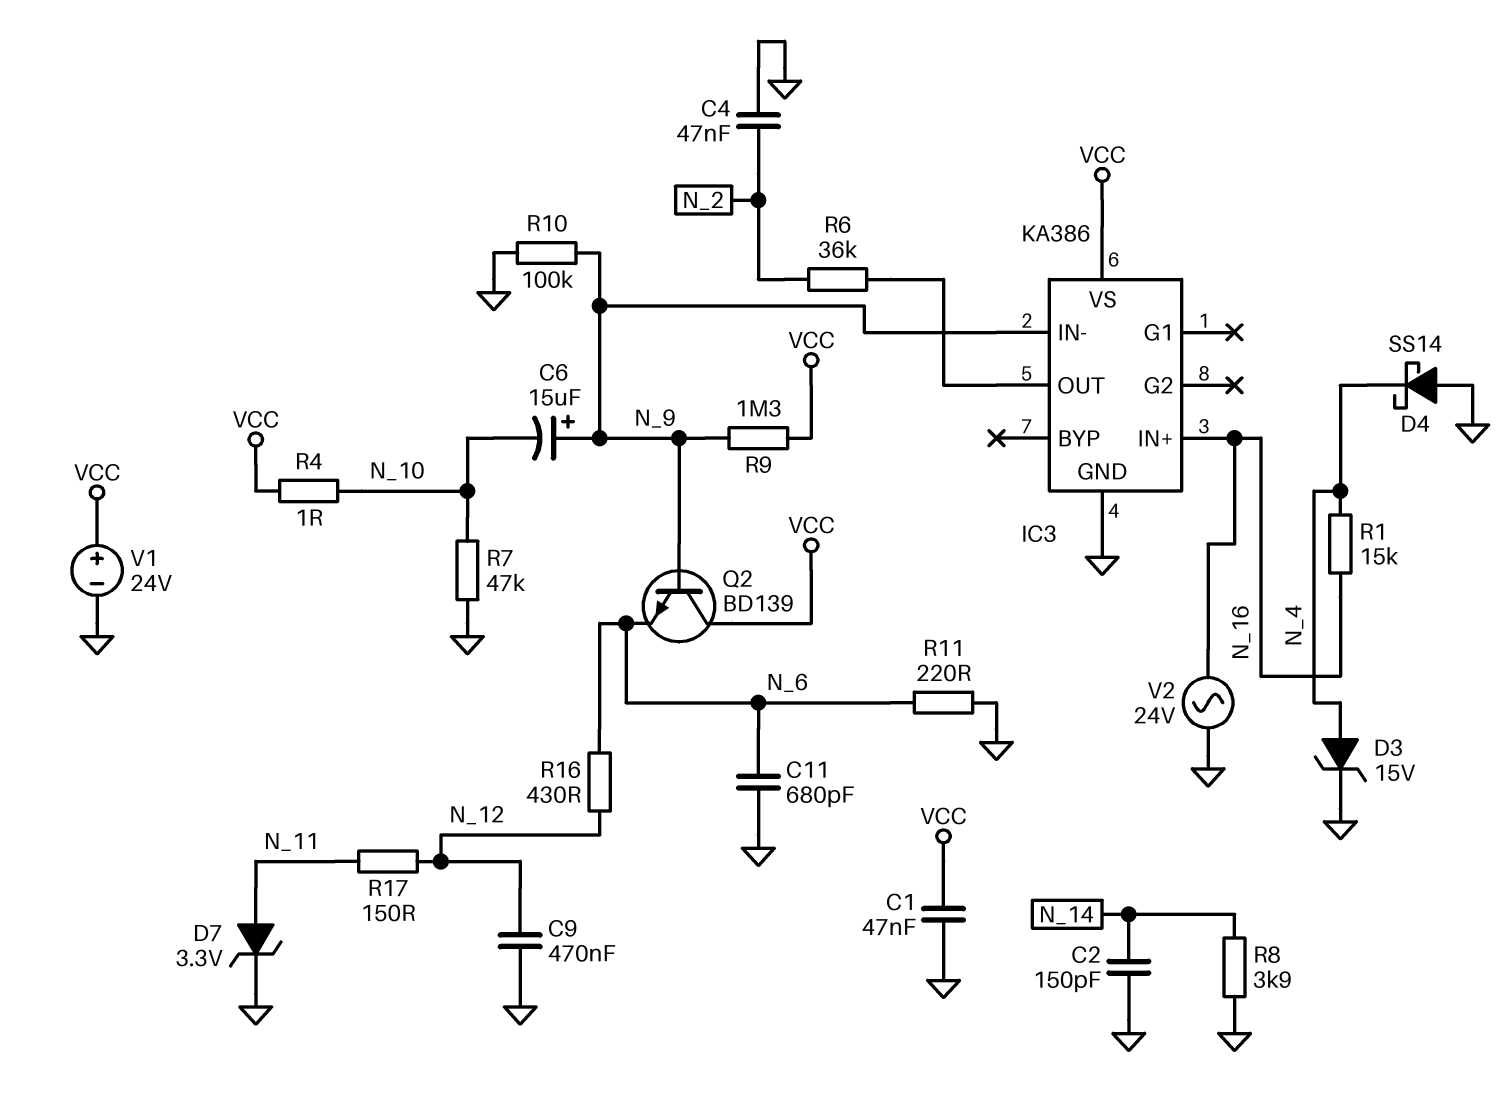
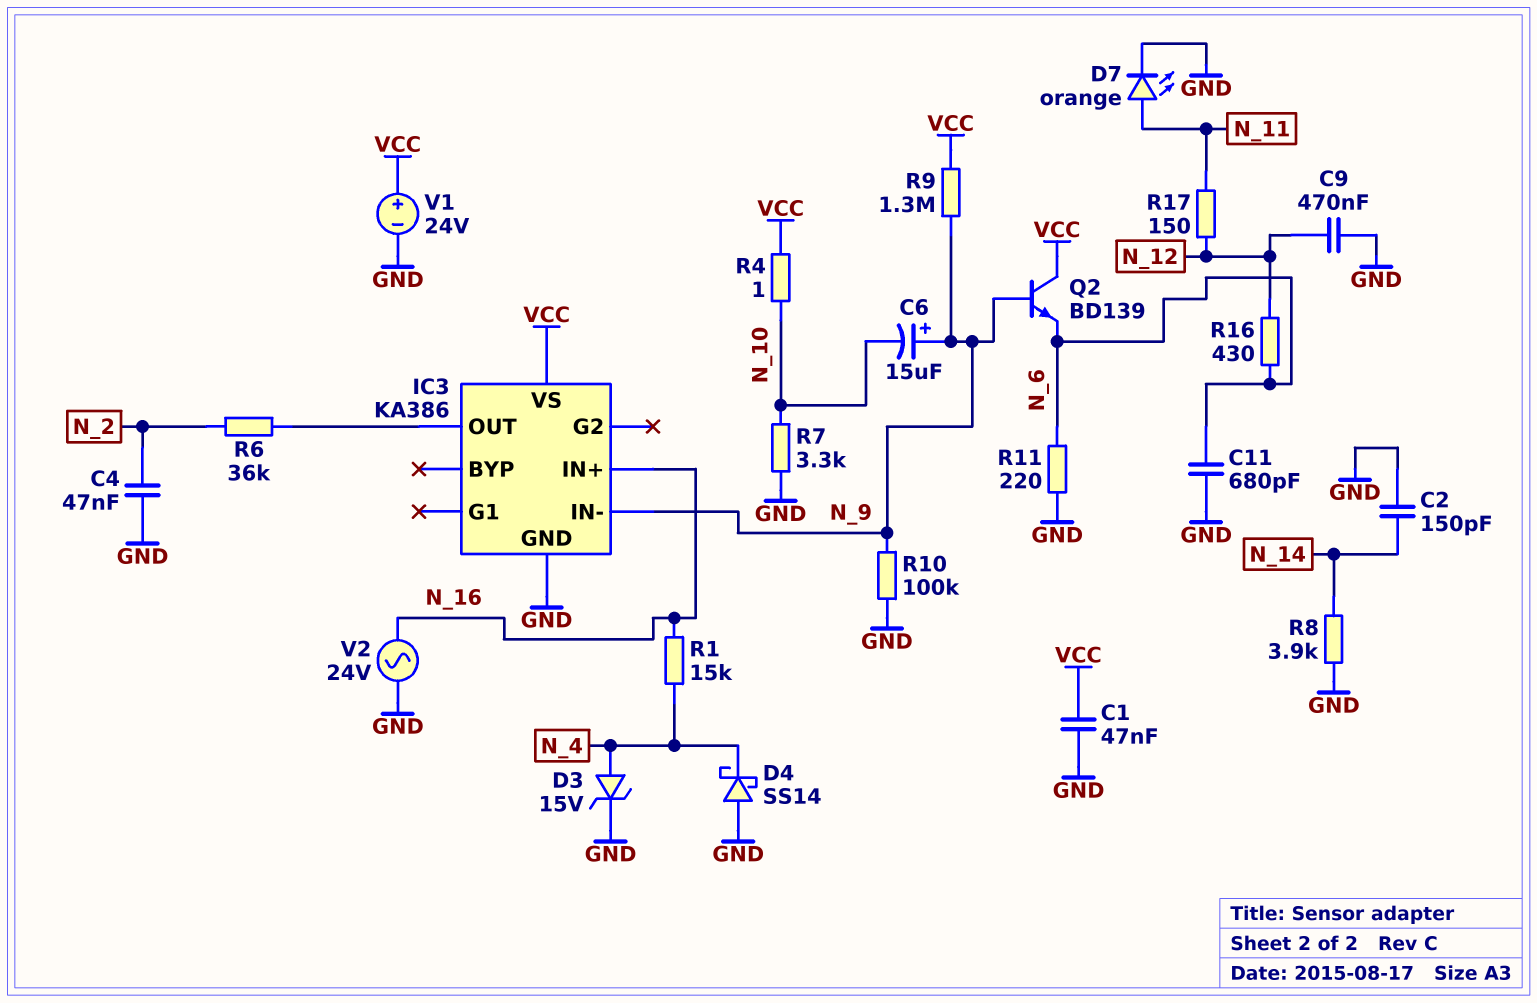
D7: zener 3.3V (A N_11, K GND) -> LED orange (A N_11, K GND)
R7: 47k (GND, N_10) -> 3.3k (GND, N_10)

